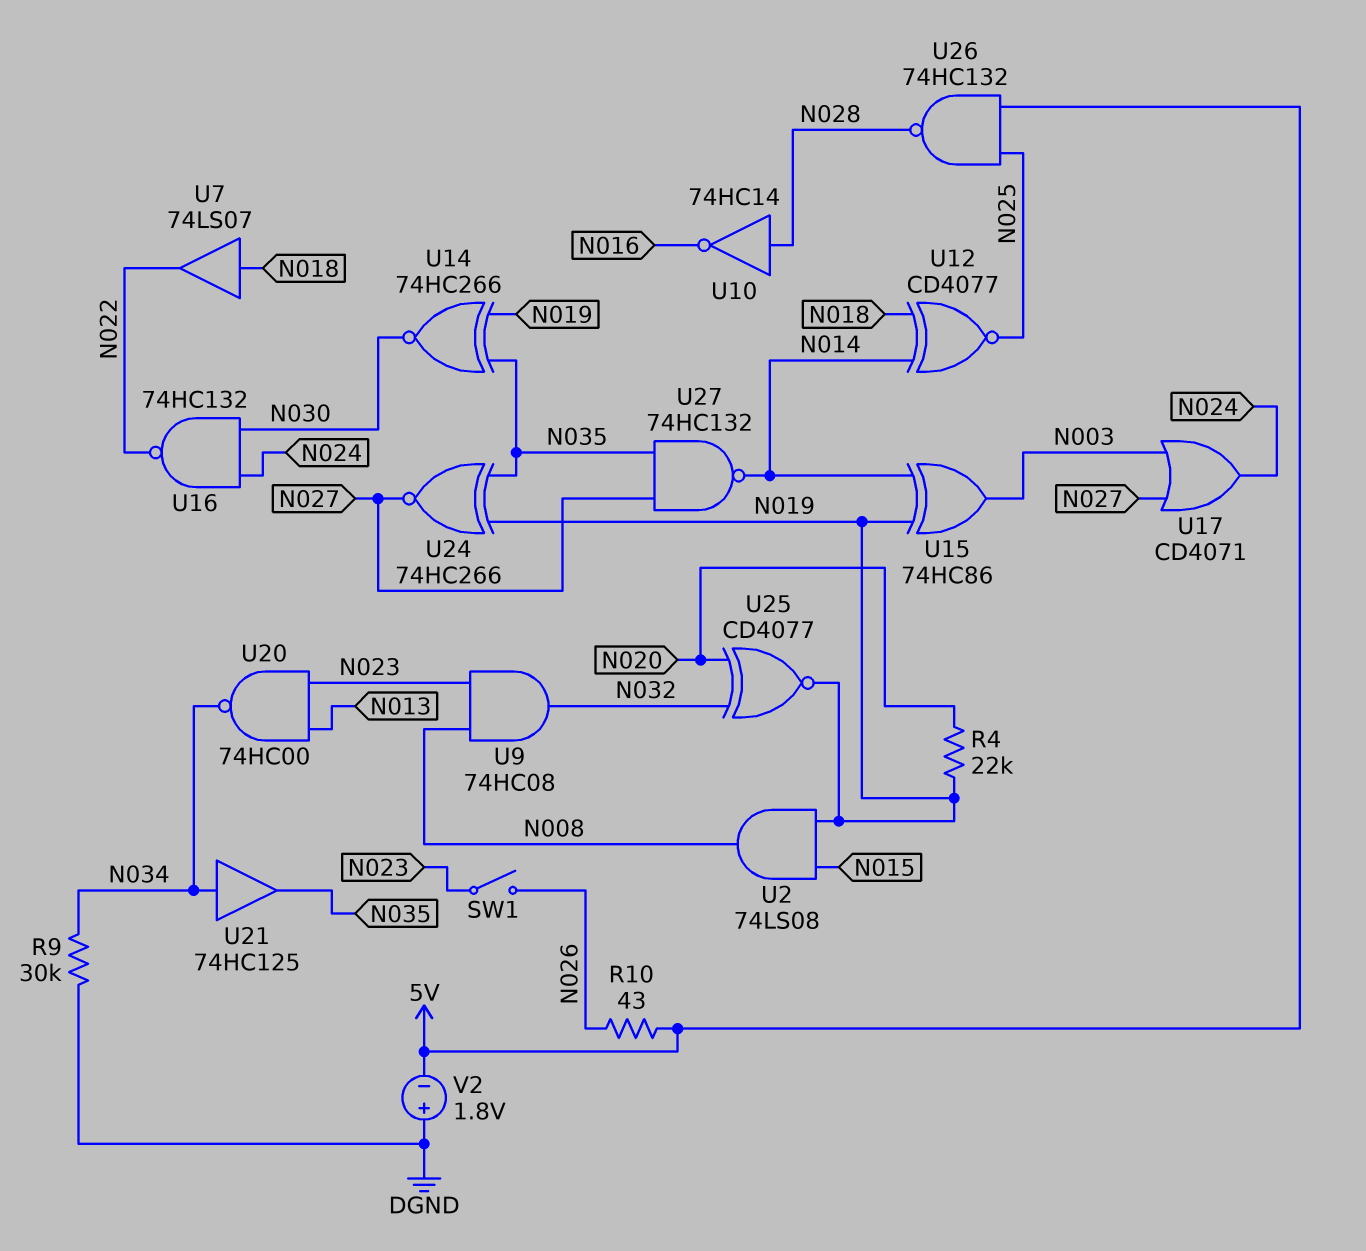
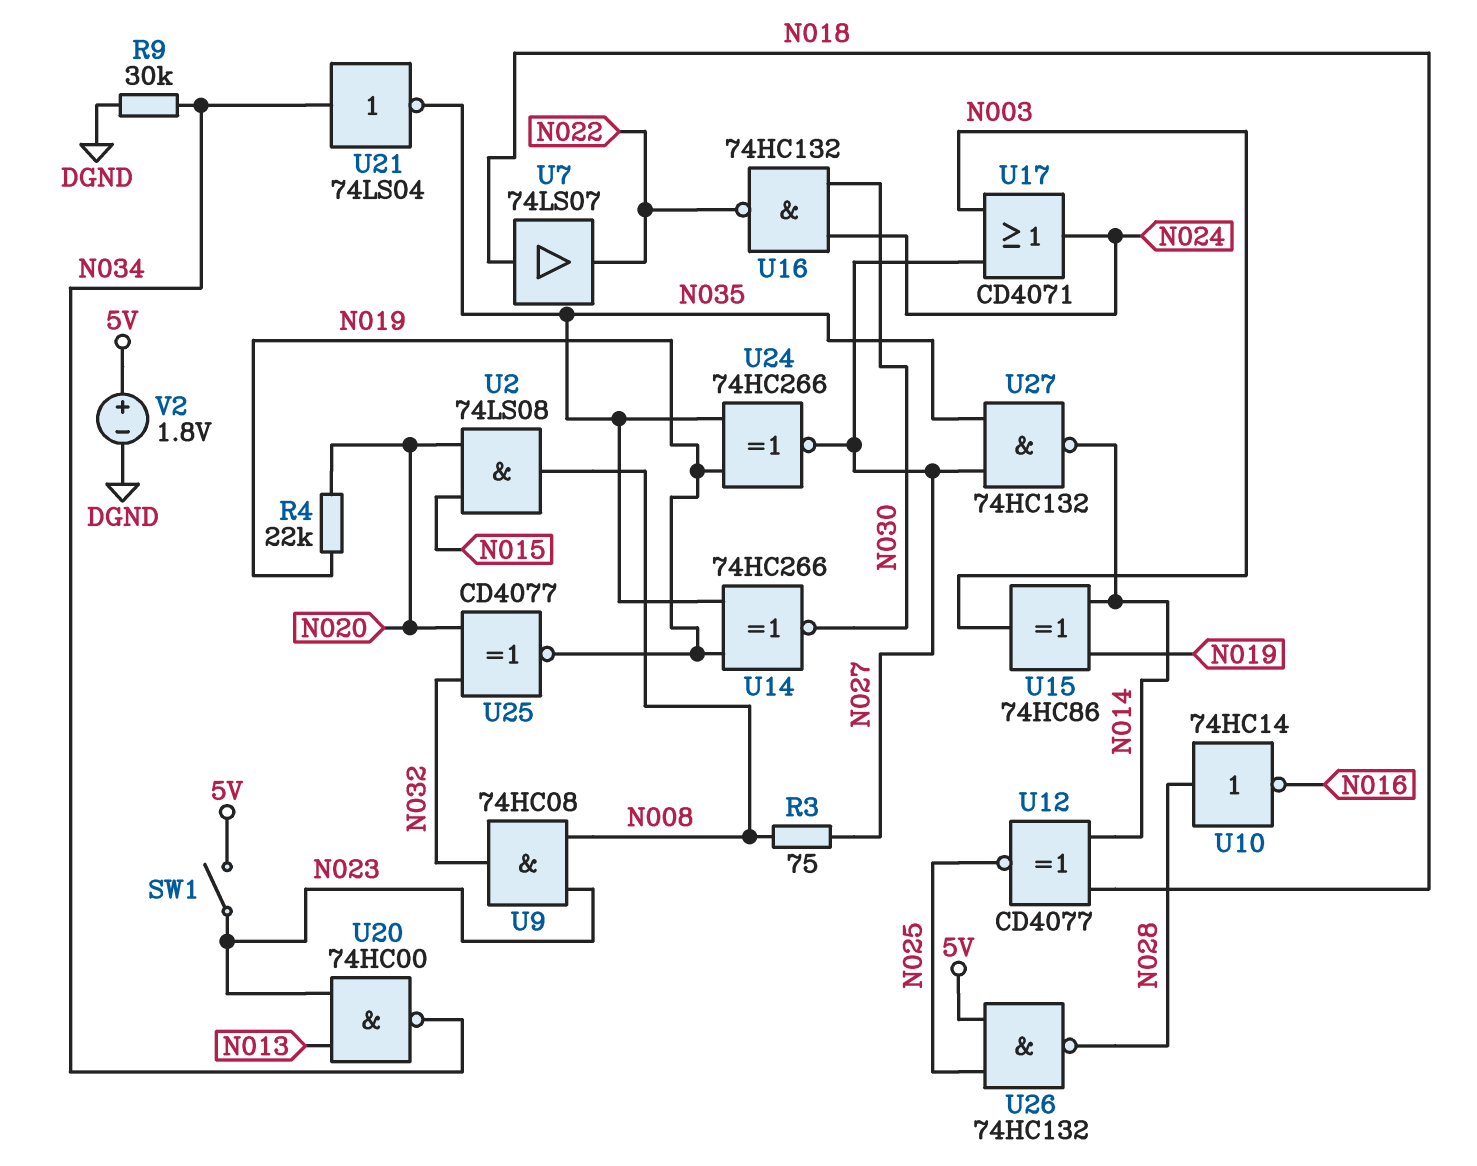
R3: none -> 75 (N008, N027)
R10: 43 (5V, N026) -> none
SW1: switch (N023, N026) -> switch (5V, N023)
U2: AND 74LS08 (in N015, in N019, out N008) -> AND 74LS08 (in N015, in N020, out N008)
U21: buffer 74HC125 (in N034, out N035) -> NOT 74LS04 (in N034, out N035)
V2: 1.8V (plus DGND, minus 5V) -> 1.8V (plus 5V, minus DGND)

